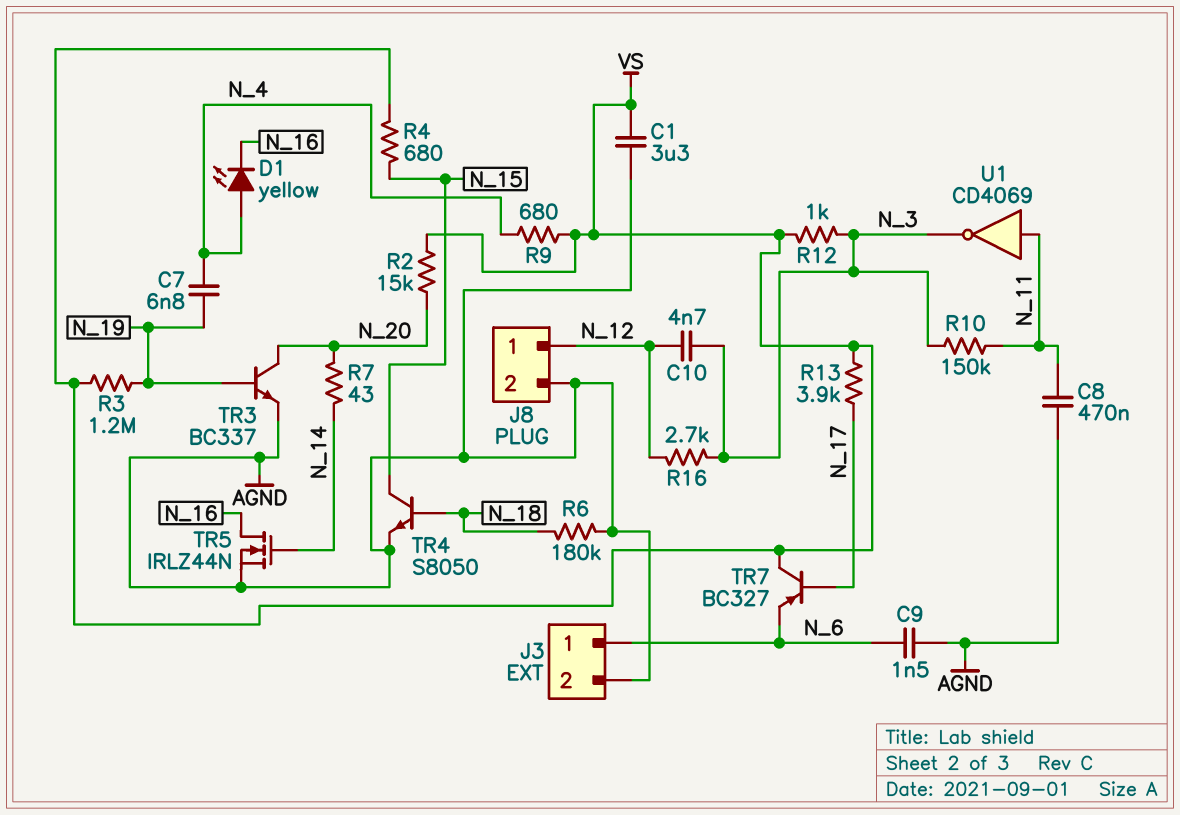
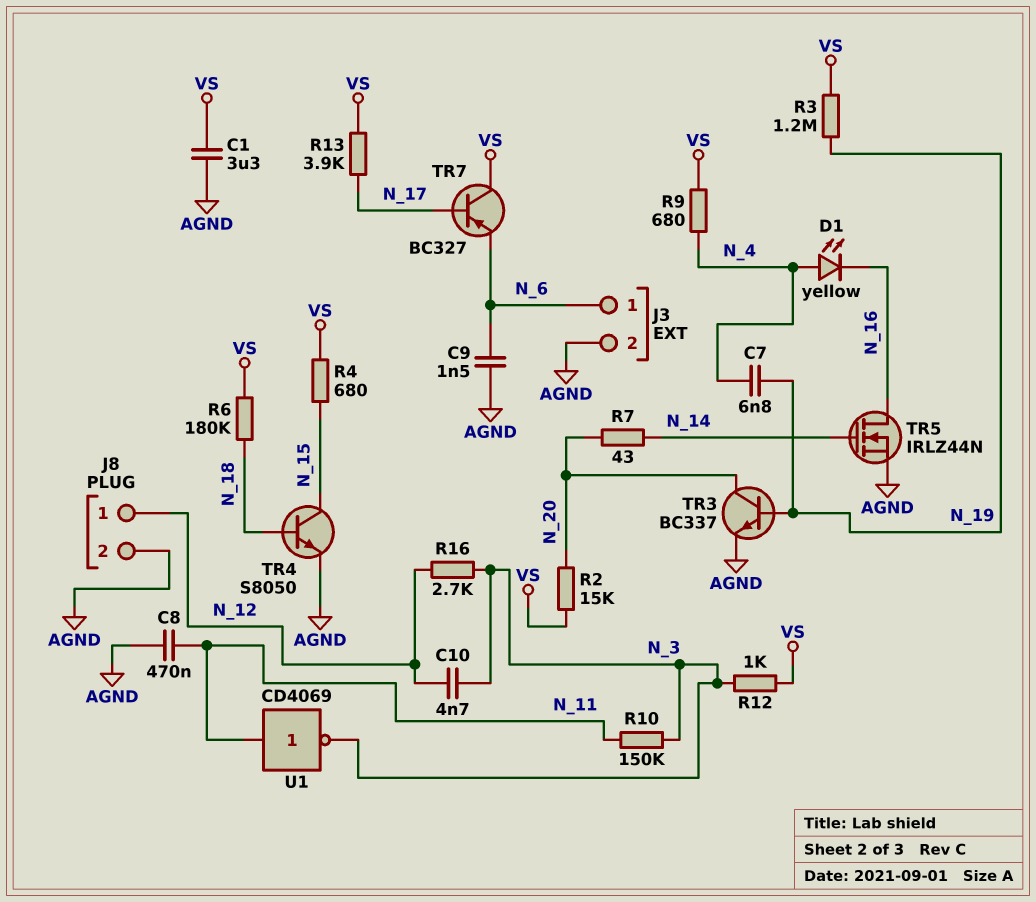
R6: 180k (AGND, N_18) -> 180k (N_18, VS)

